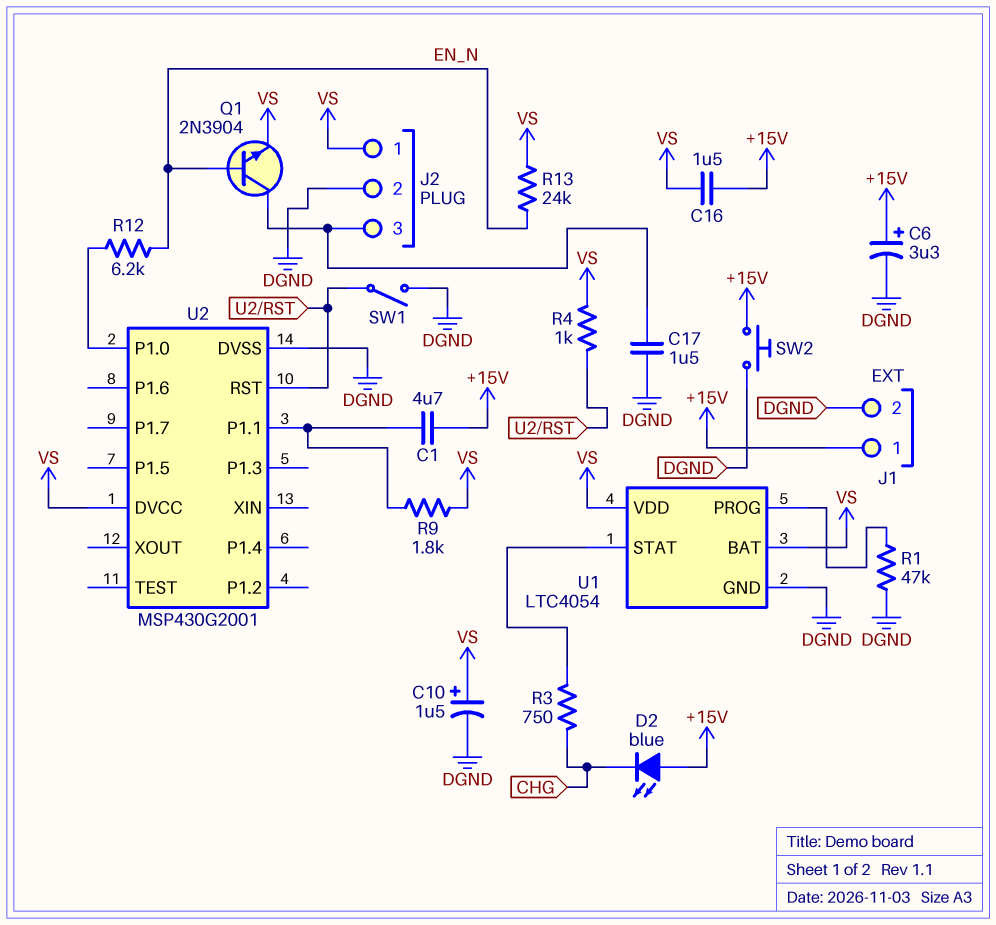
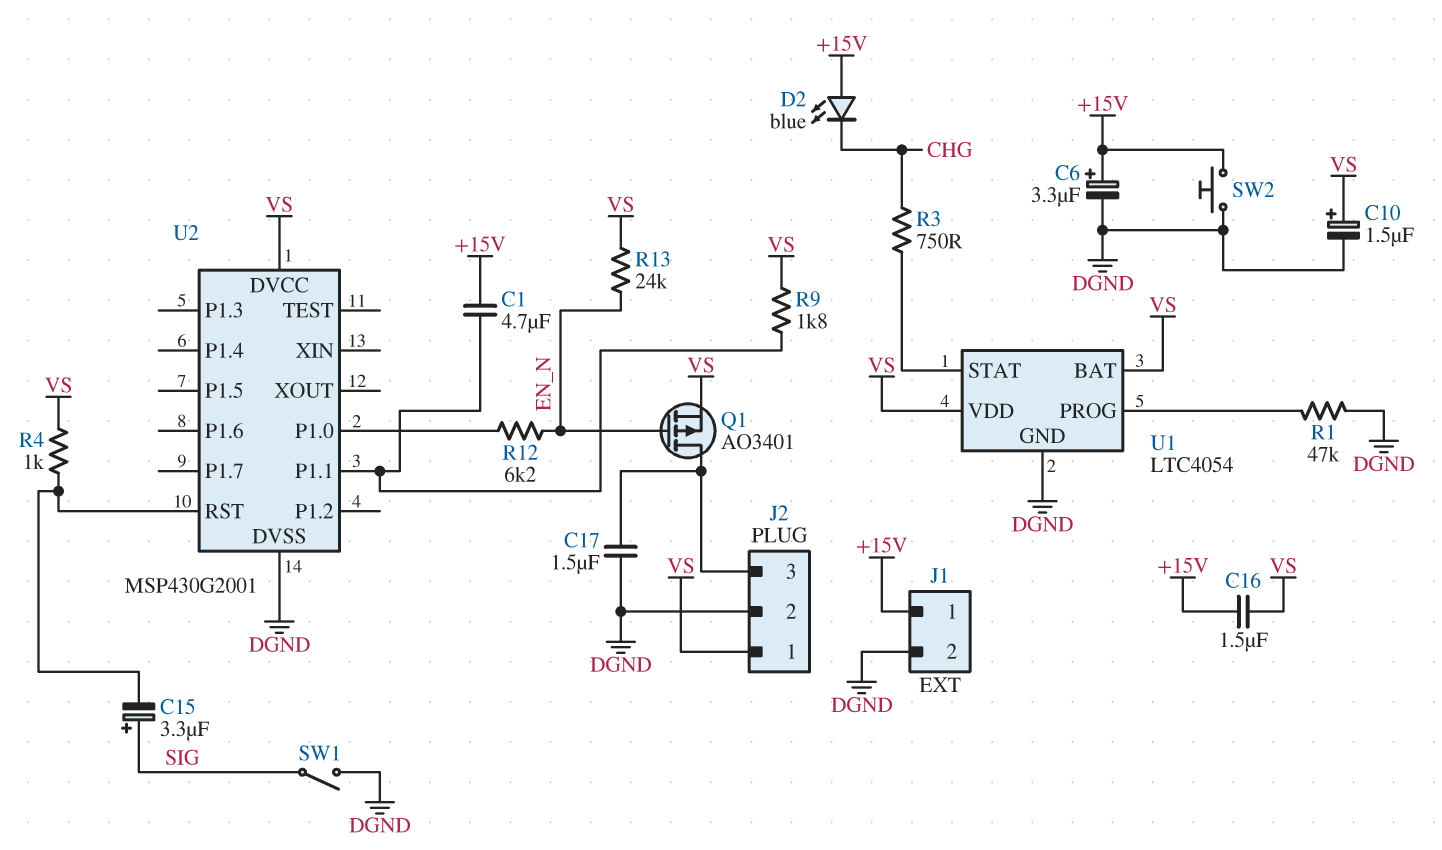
C15: none -> 3.3uF (plus SIG, minus U2/RST)
Q1: NPN 2N3904 (B EN_N, C J2/3, E VS) -> PMOS AO3401 (G EN_N, D J2/3, S VS)
SW1: switch (DGND, U2/RST) -> switch (DGND, SIG)

